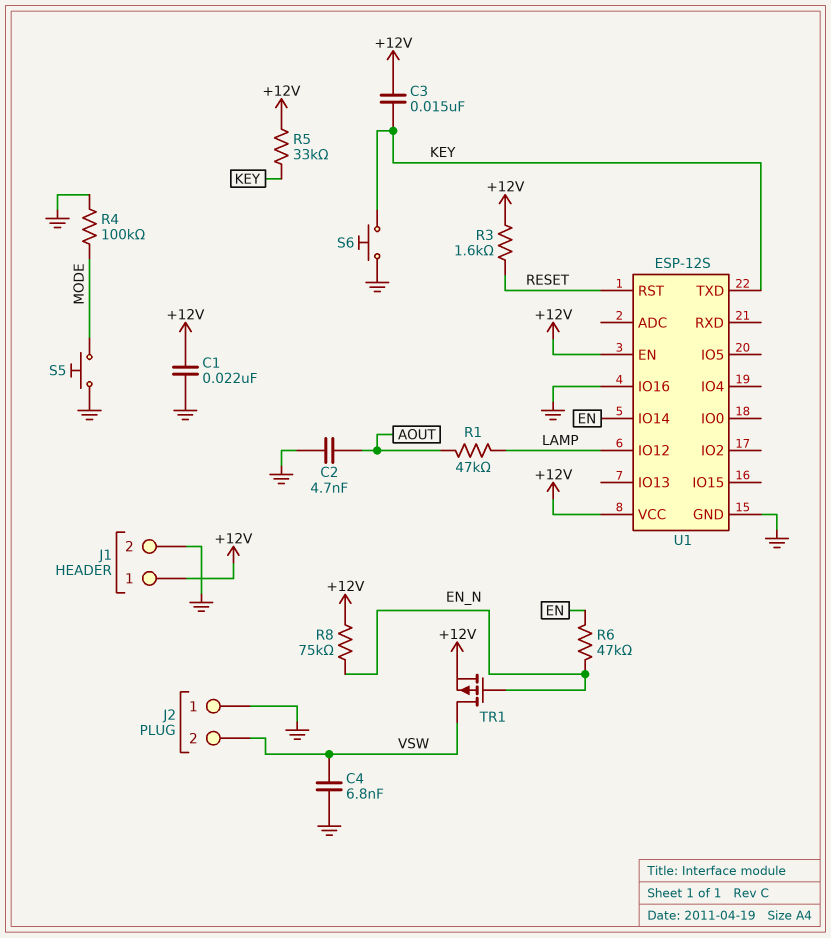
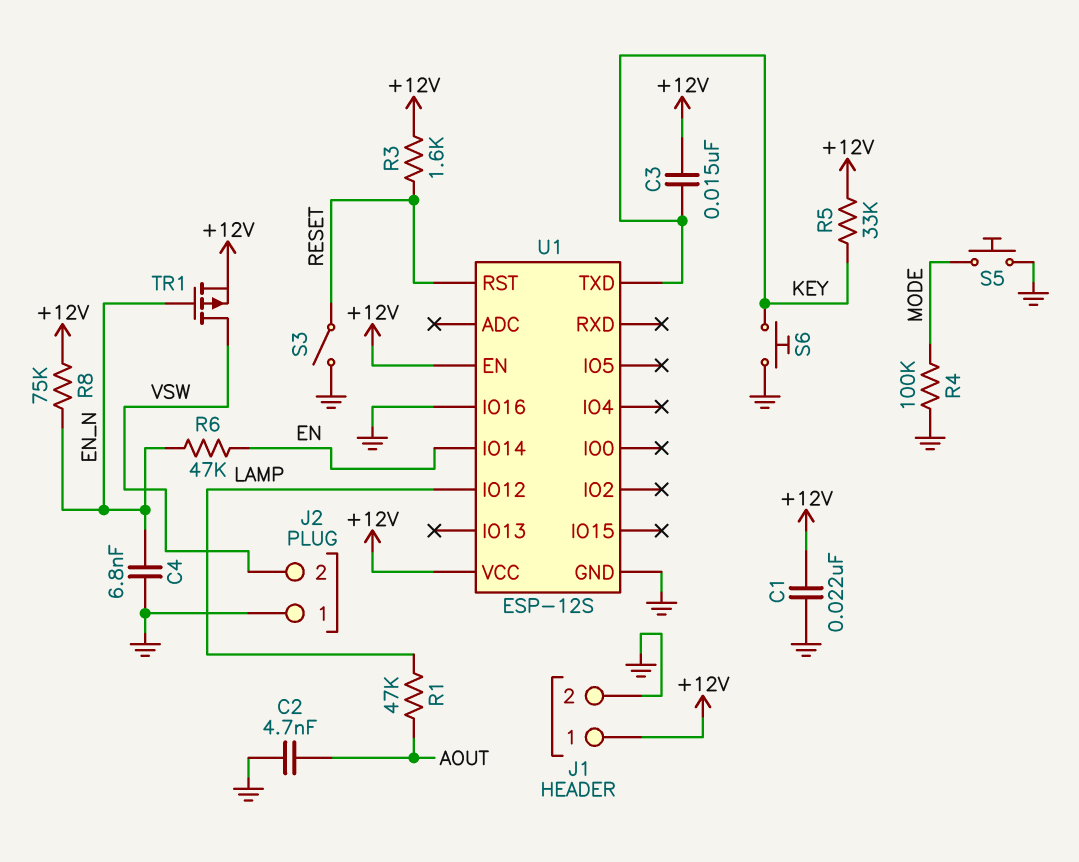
C4: 6.8nF (GND, VSW) -> 6.8nF (EN_N, GND)
S3: none -> switch (GND, RESET)

